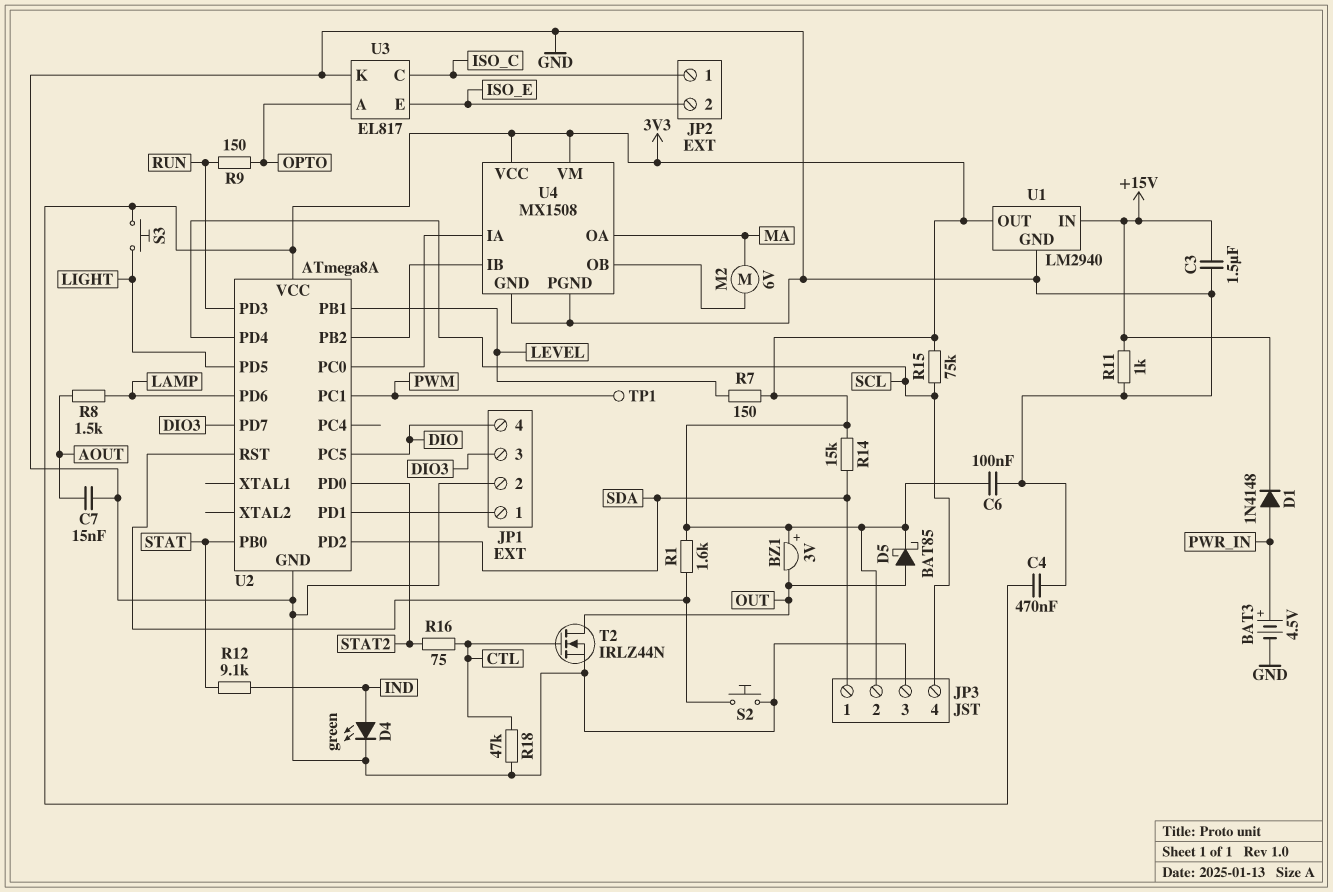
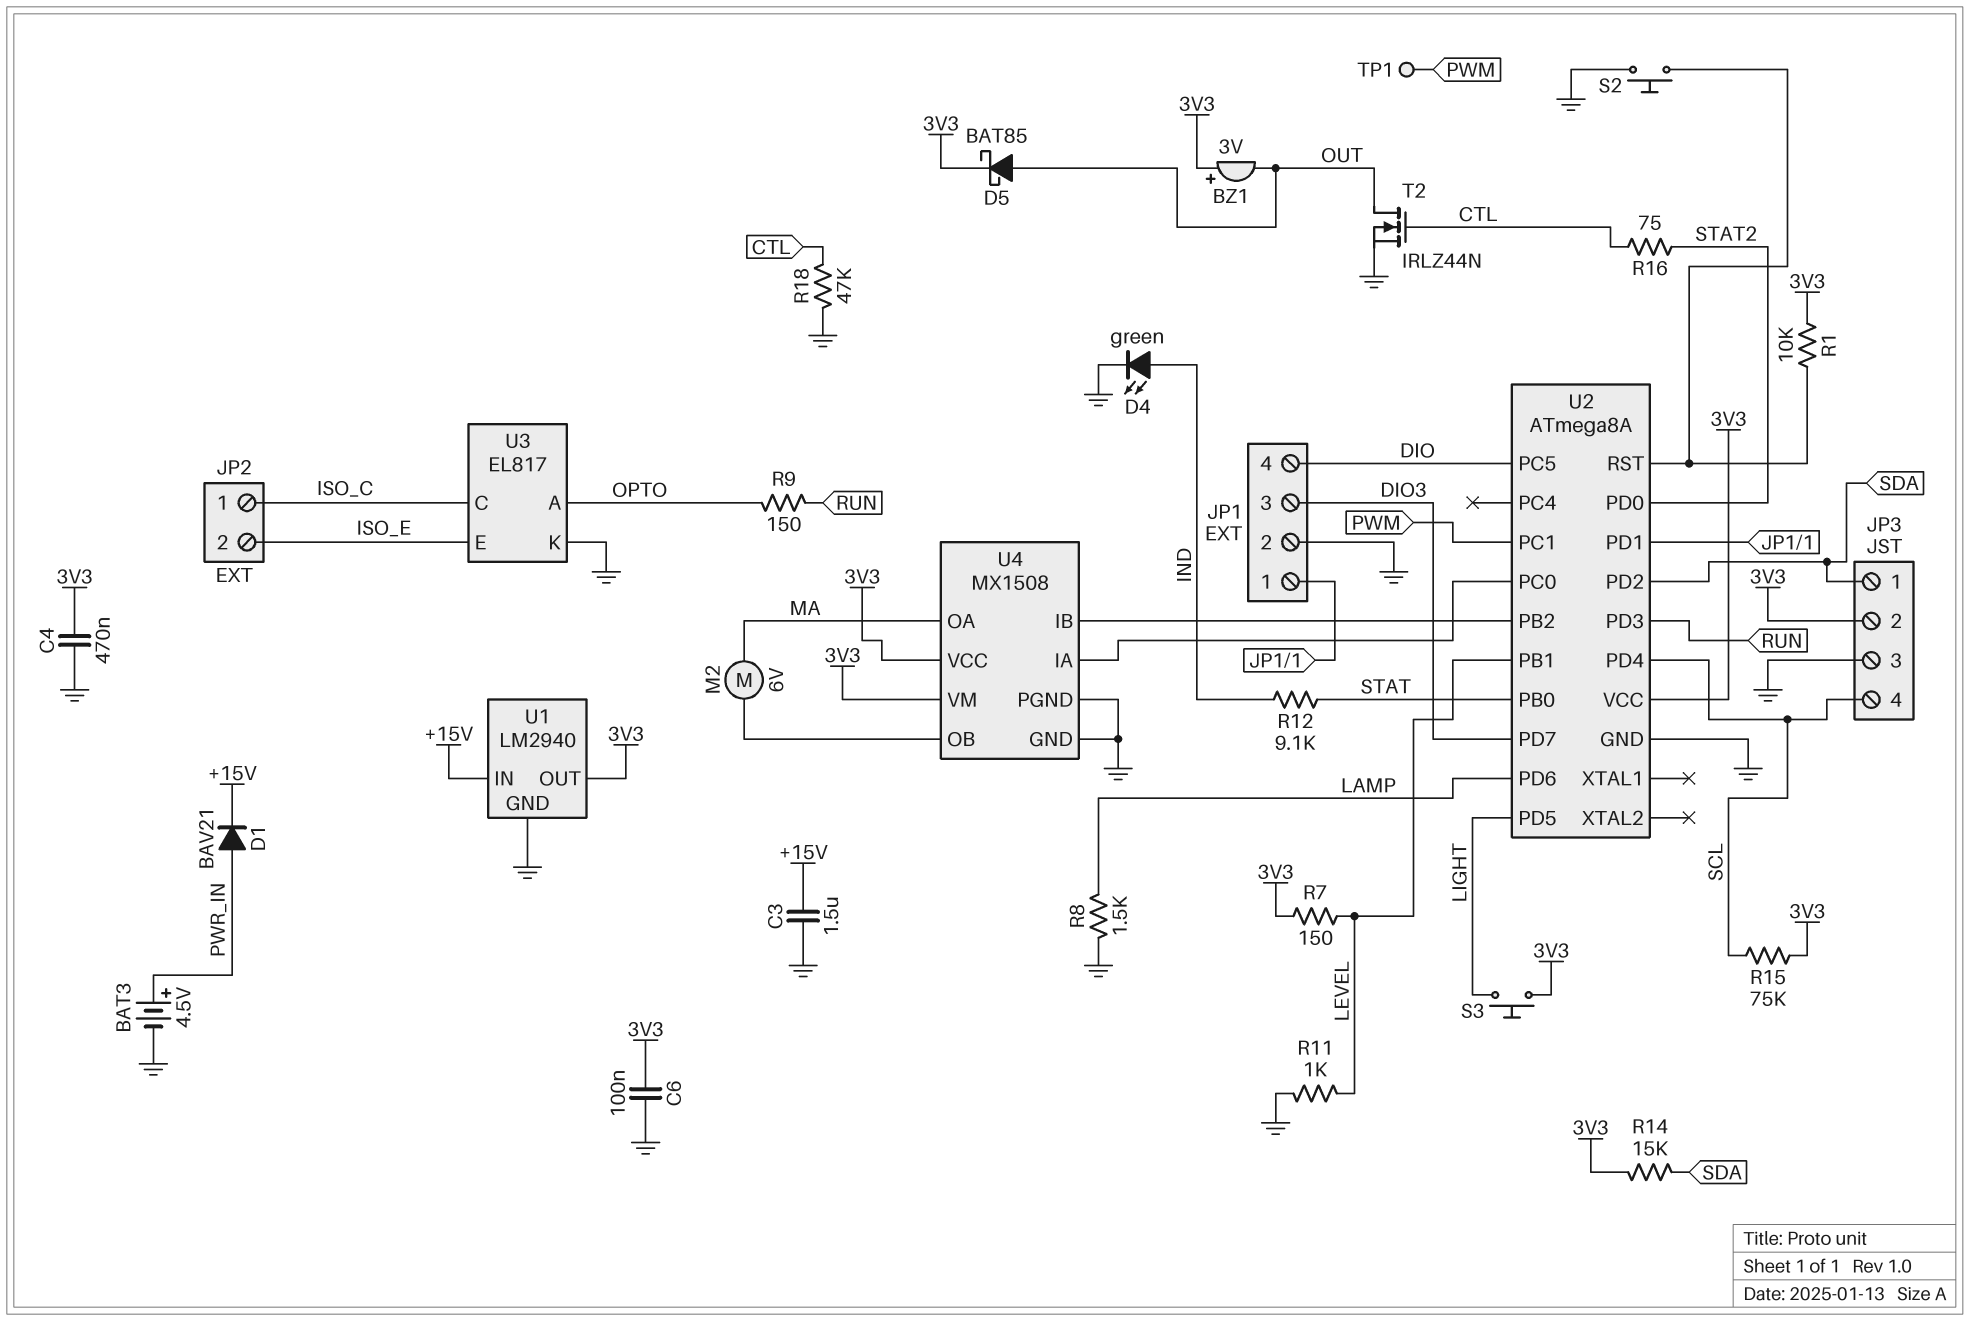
C7: 15nF (AOUT, GND) -> none
D1: diode 1N4148 (A PWR_IN, K +15V) -> diode BAV21 (A PWR_IN, K +15V)
R1: 1.6k (3V3, U2/RST) -> 10k (3V3, U2/RST)
R8: 1.5k (AOUT, LAMP) -> 1.5k (GND, LAMP)
R11: 1k (+15V, GND) -> 1k (GND, LEVEL)

